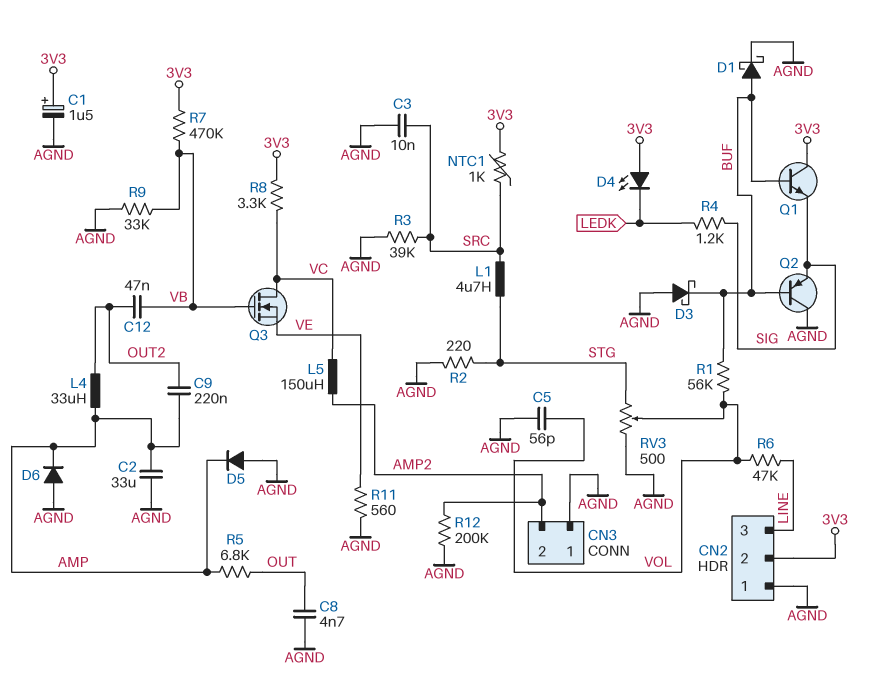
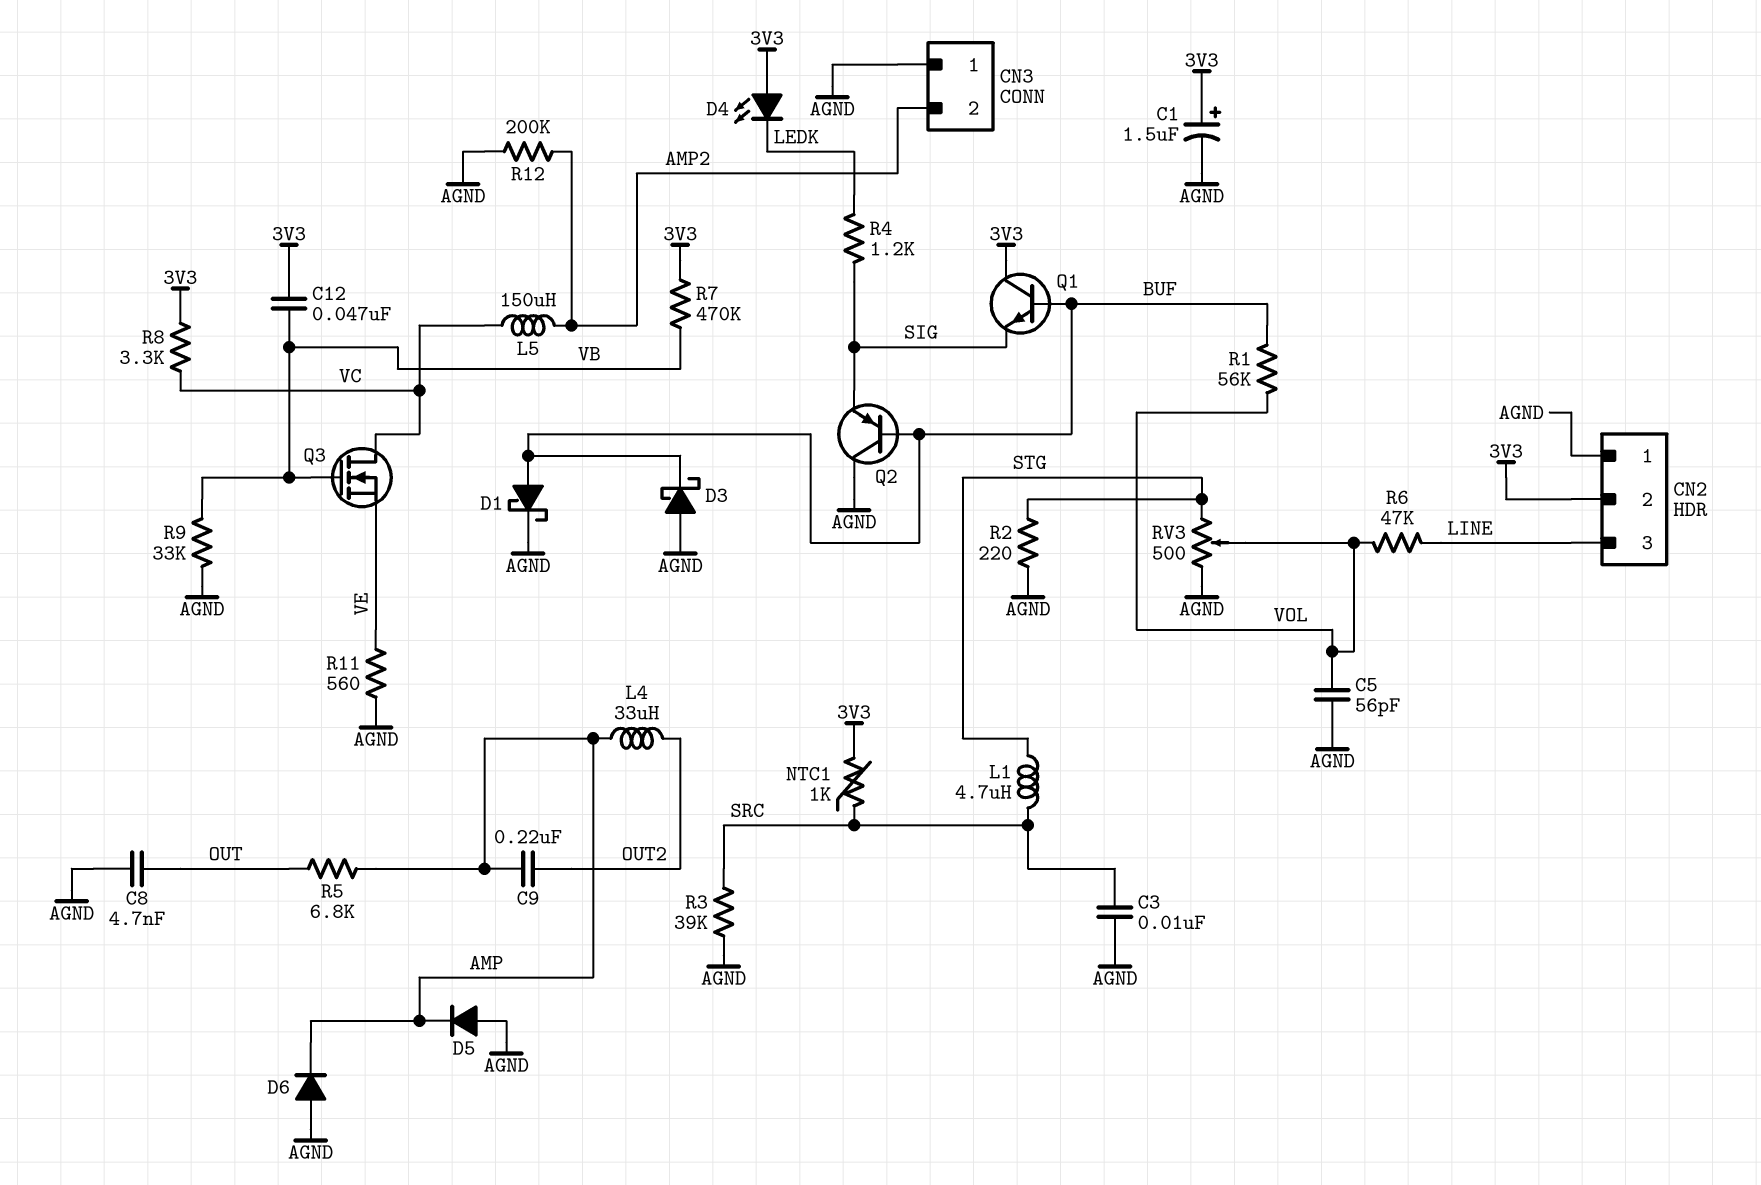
C2: 33uF (AGND, AMP) -> none
C12: 47nF (OUT2, VB) -> 47nF (3V3, VB)

